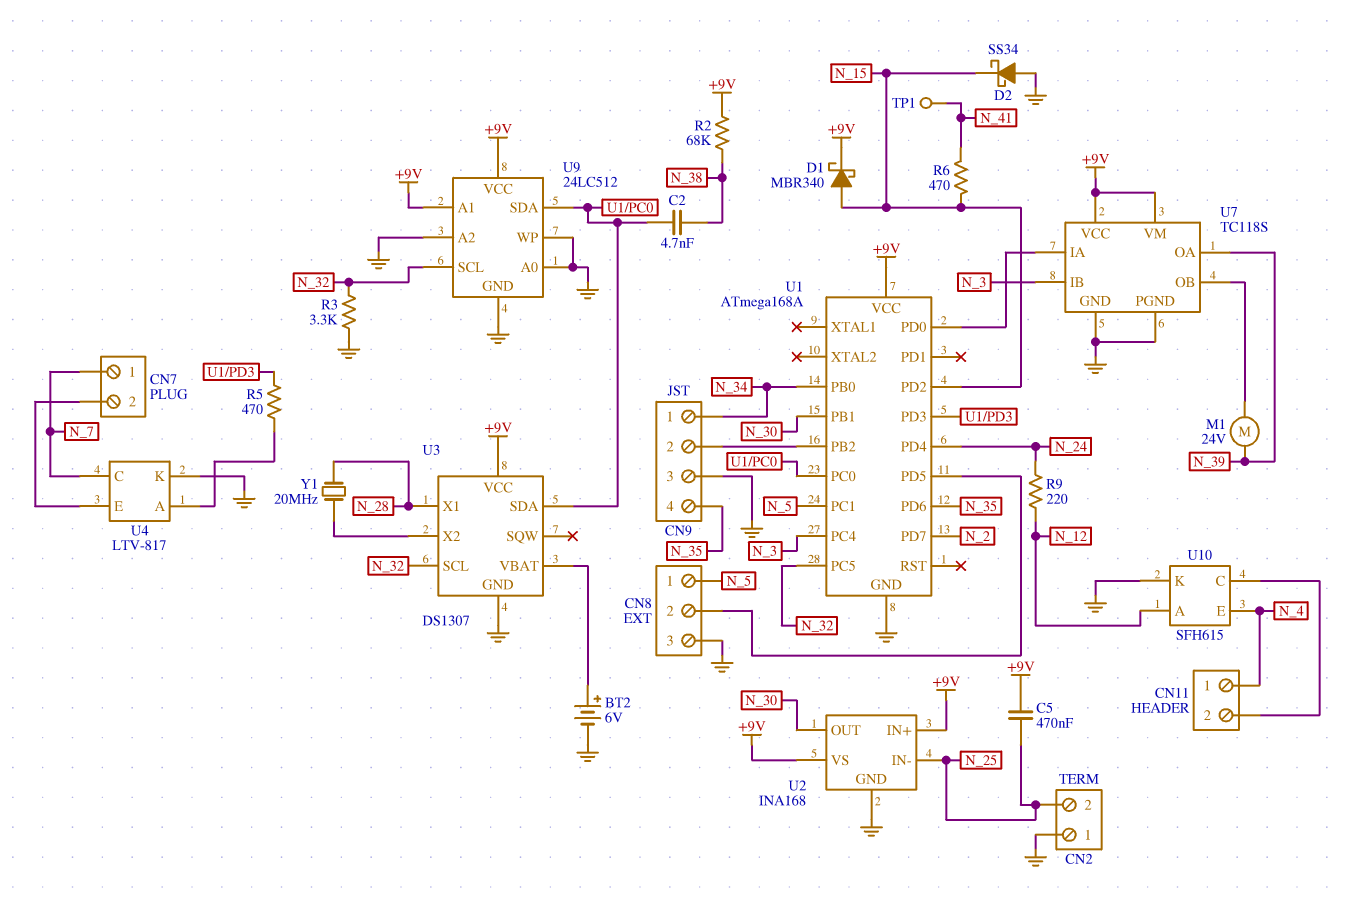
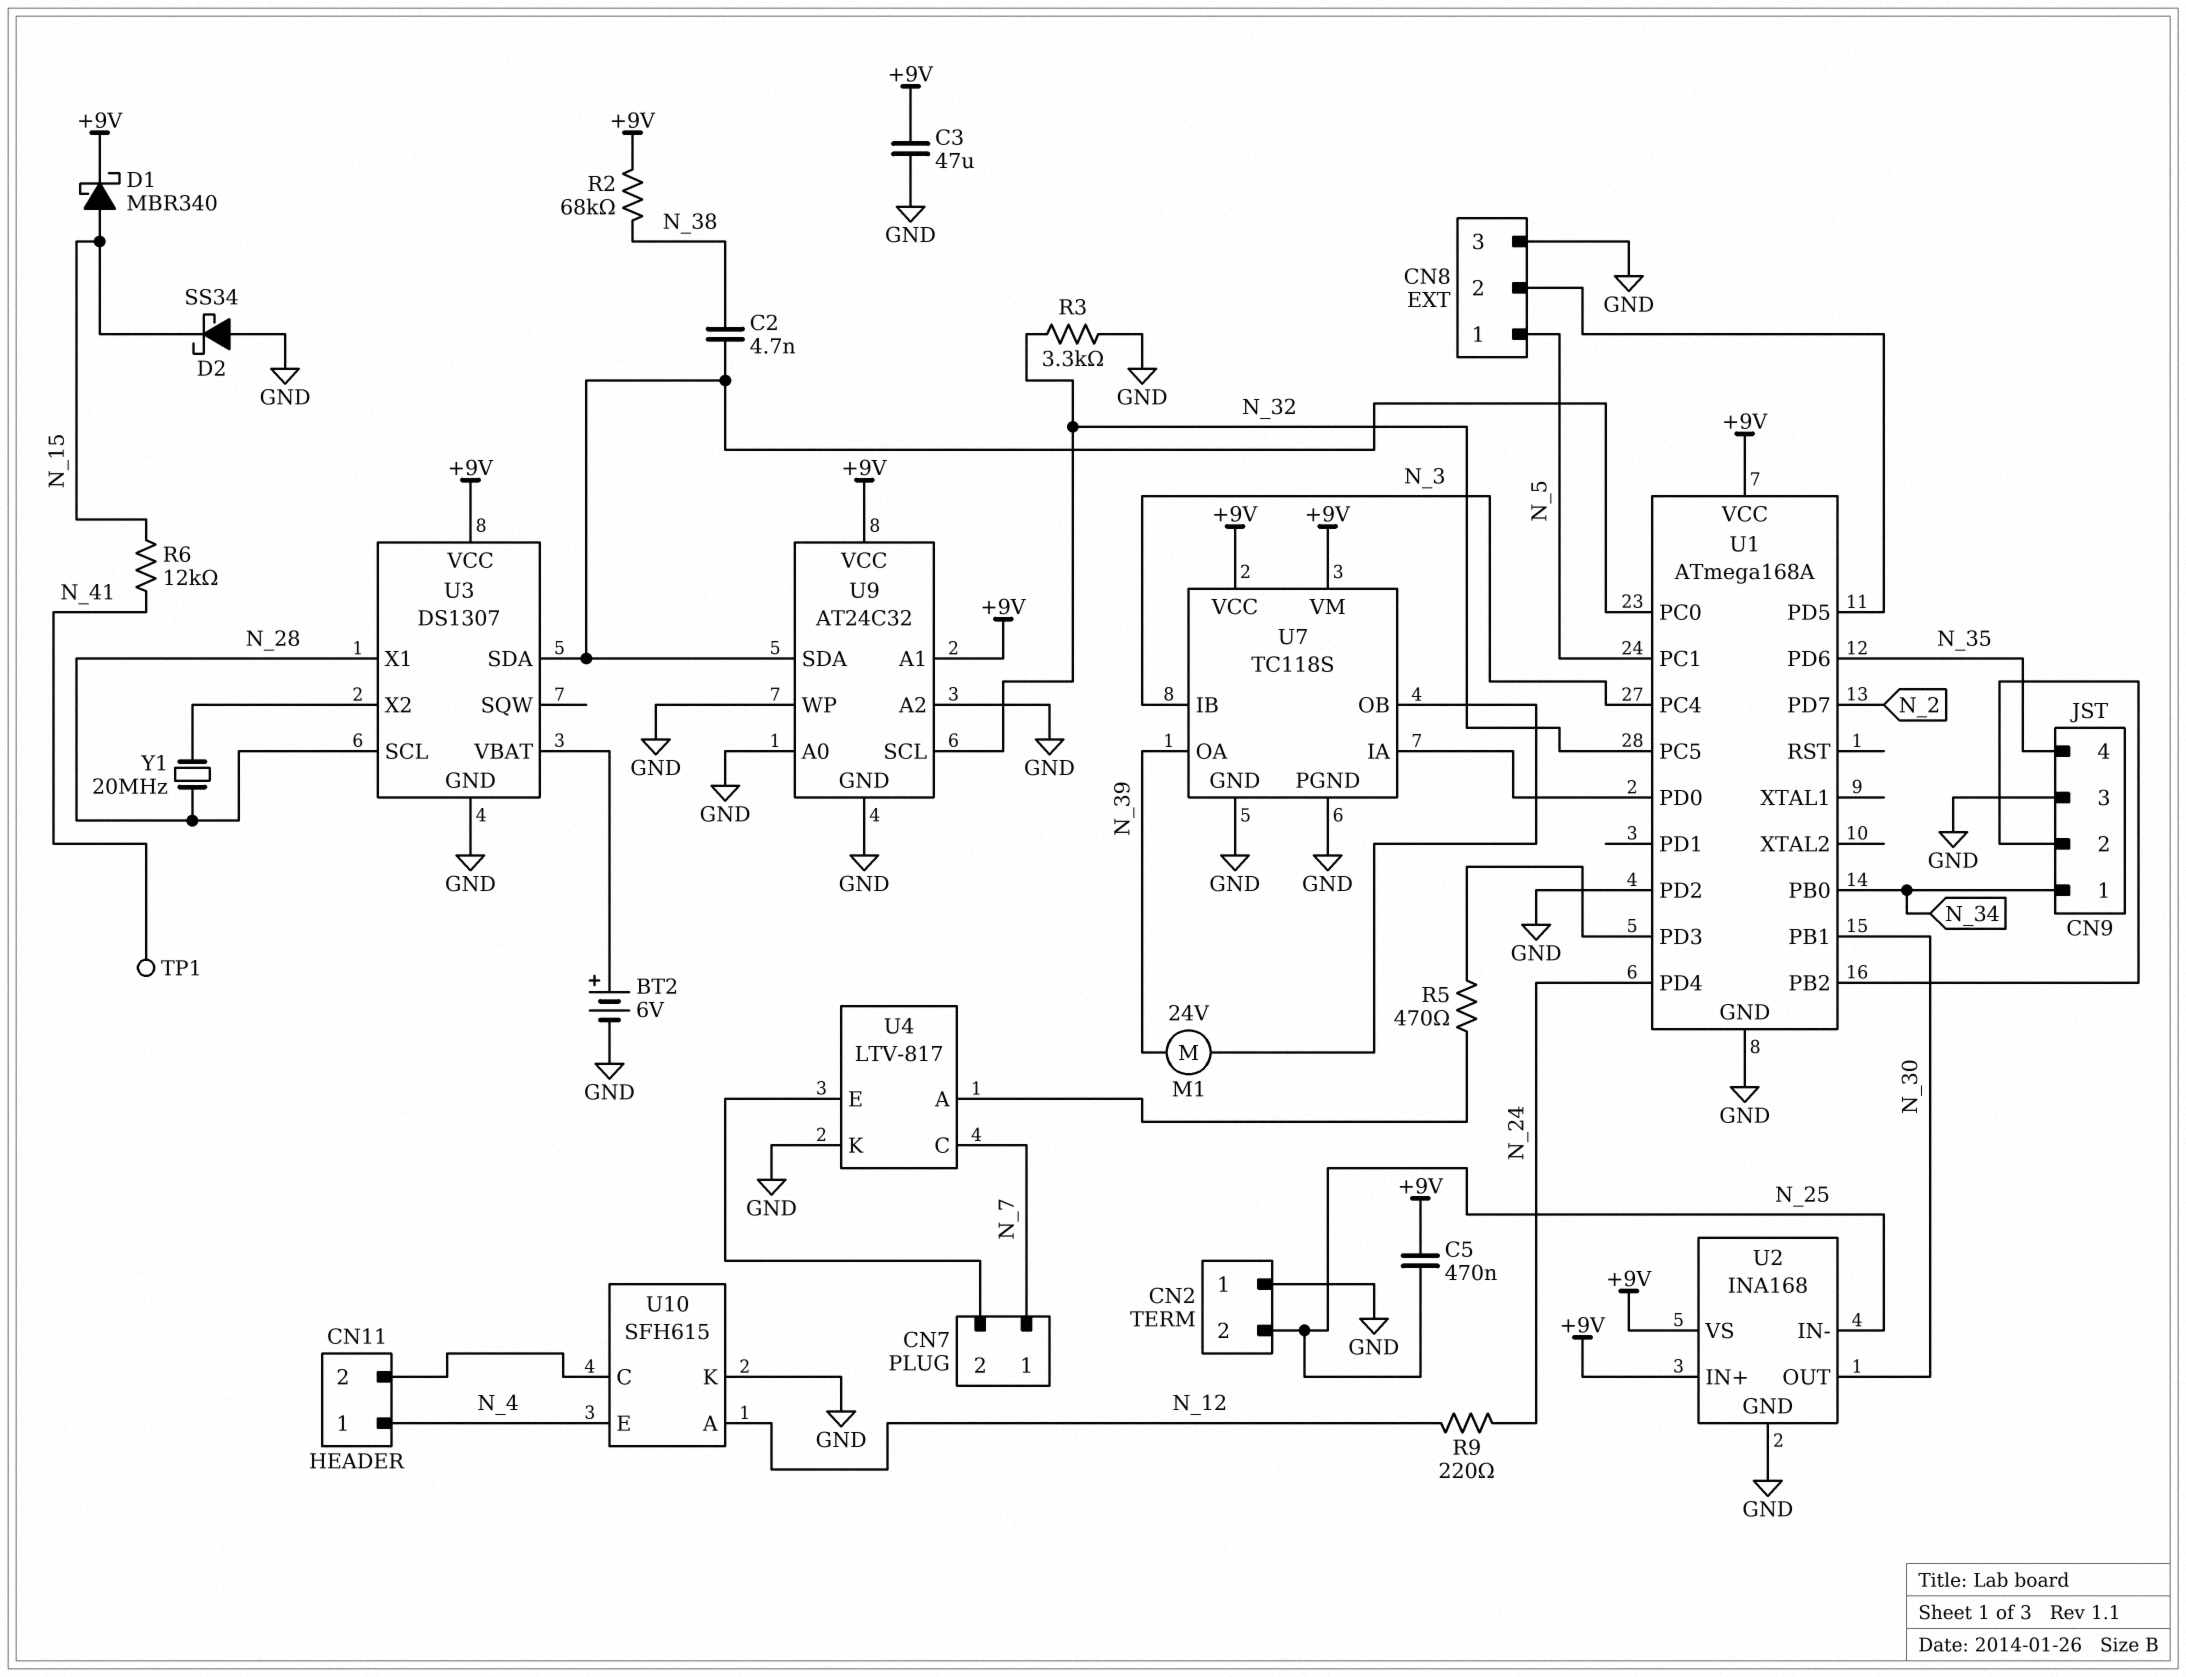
C3: none -> 47uF (+9V, GND)
R6: 470 (N_15, N_41) -> 12k (N_15, N_41)
U1 pin PD2: N_15 -> GND
U3 pin SCL: N_32 -> N_28
U9: 24LC512 -> AT24C32

